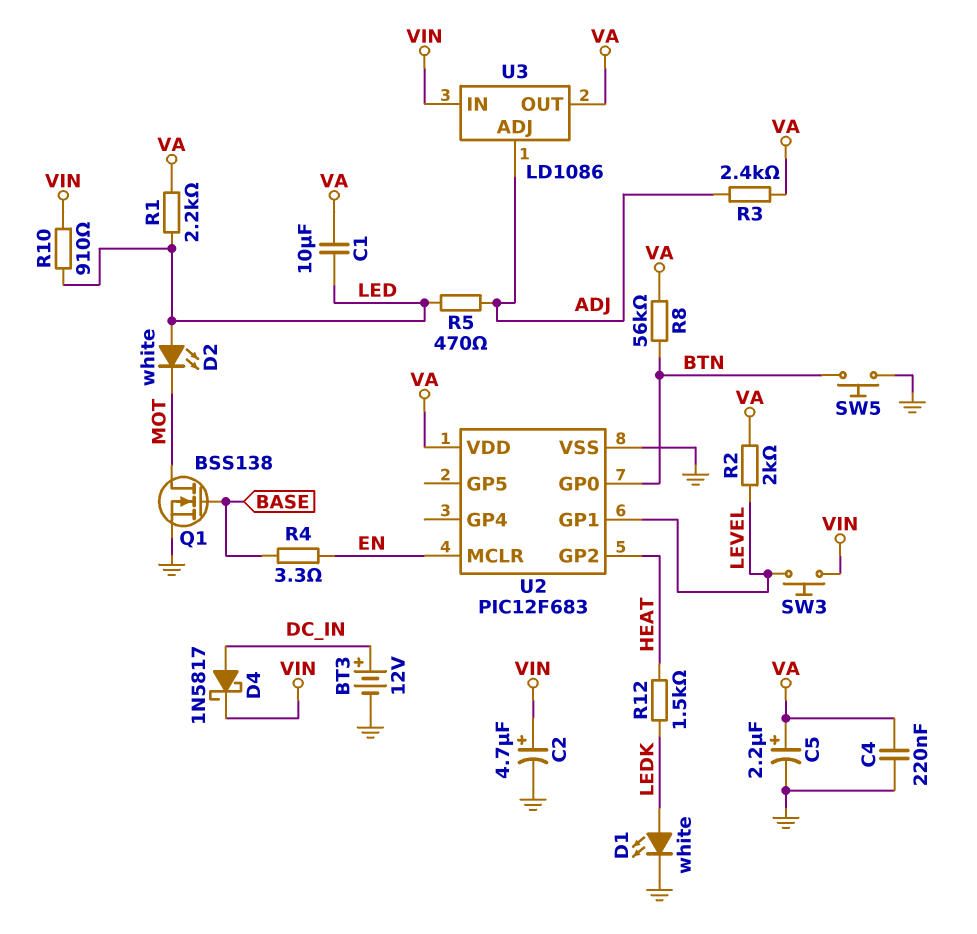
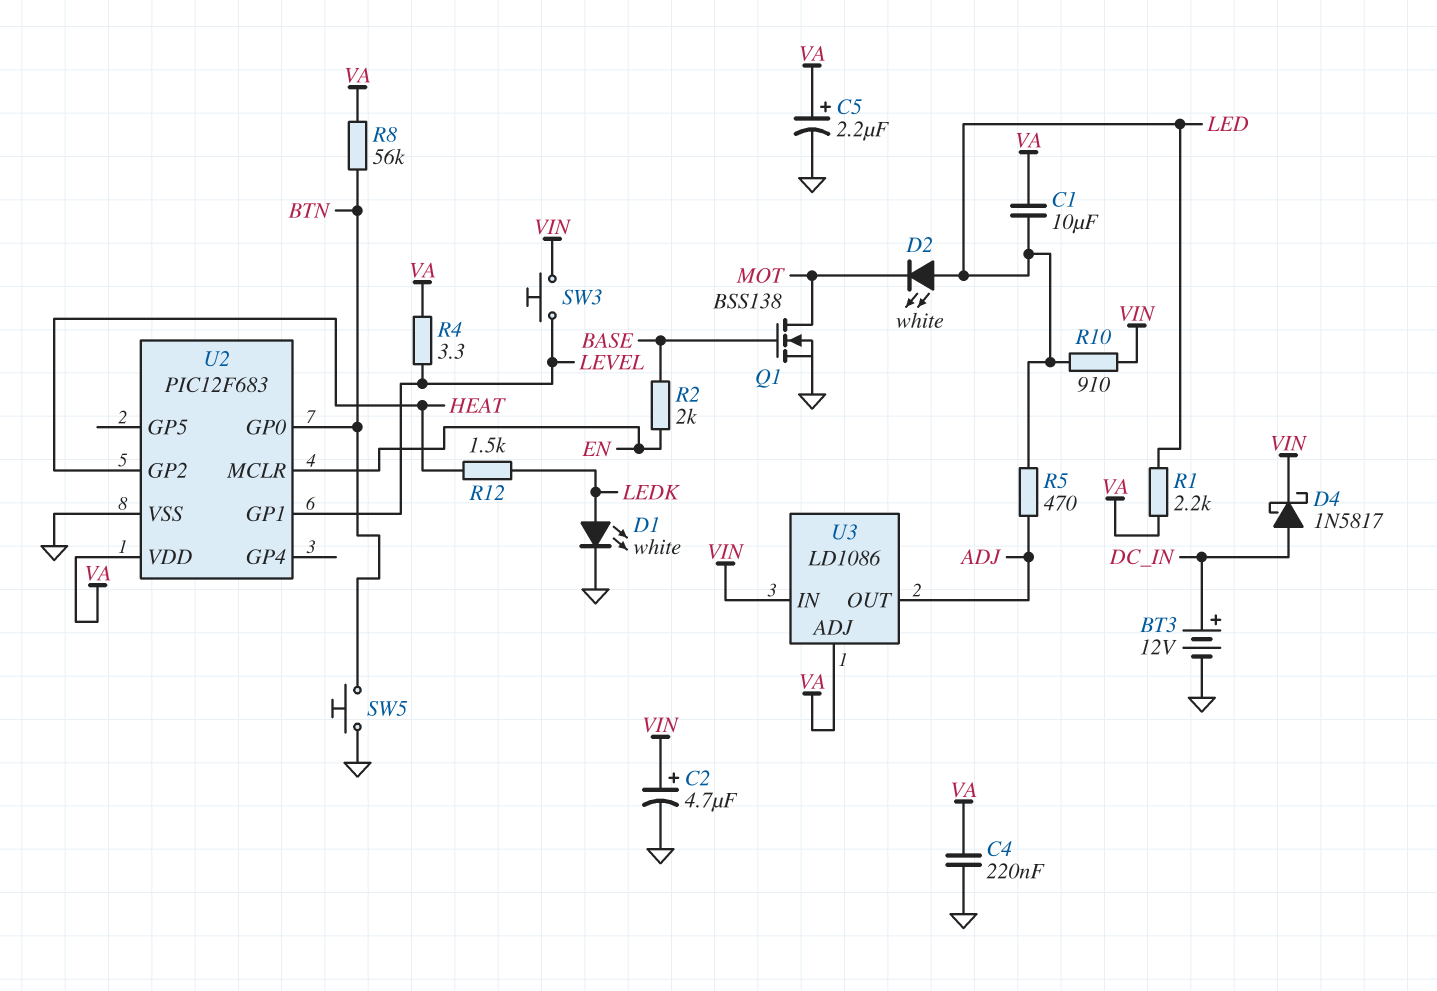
R2: 2k (LEVEL, VA) -> 2k (BASE, EN)
R3: 2.4k (ADJ, VA) -> none
R4: 3.3 (BASE, EN) -> 3.3 (LEVEL, VA)
U3 pin ADJ: ADJ -> VA
U3 pin OUT: VA -> ADJ

